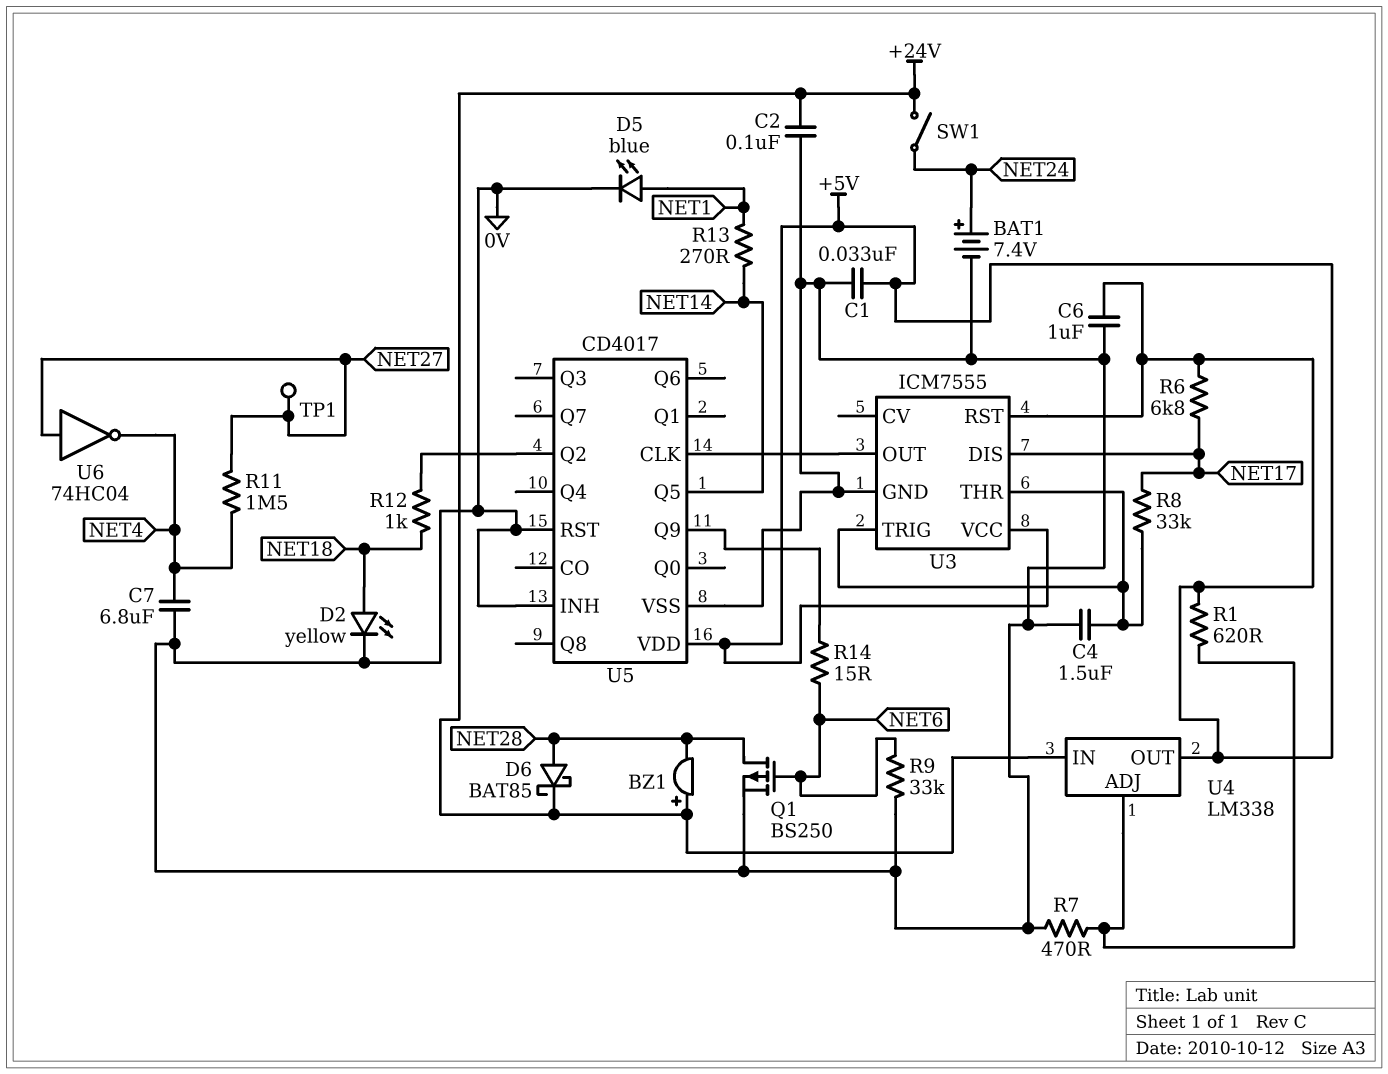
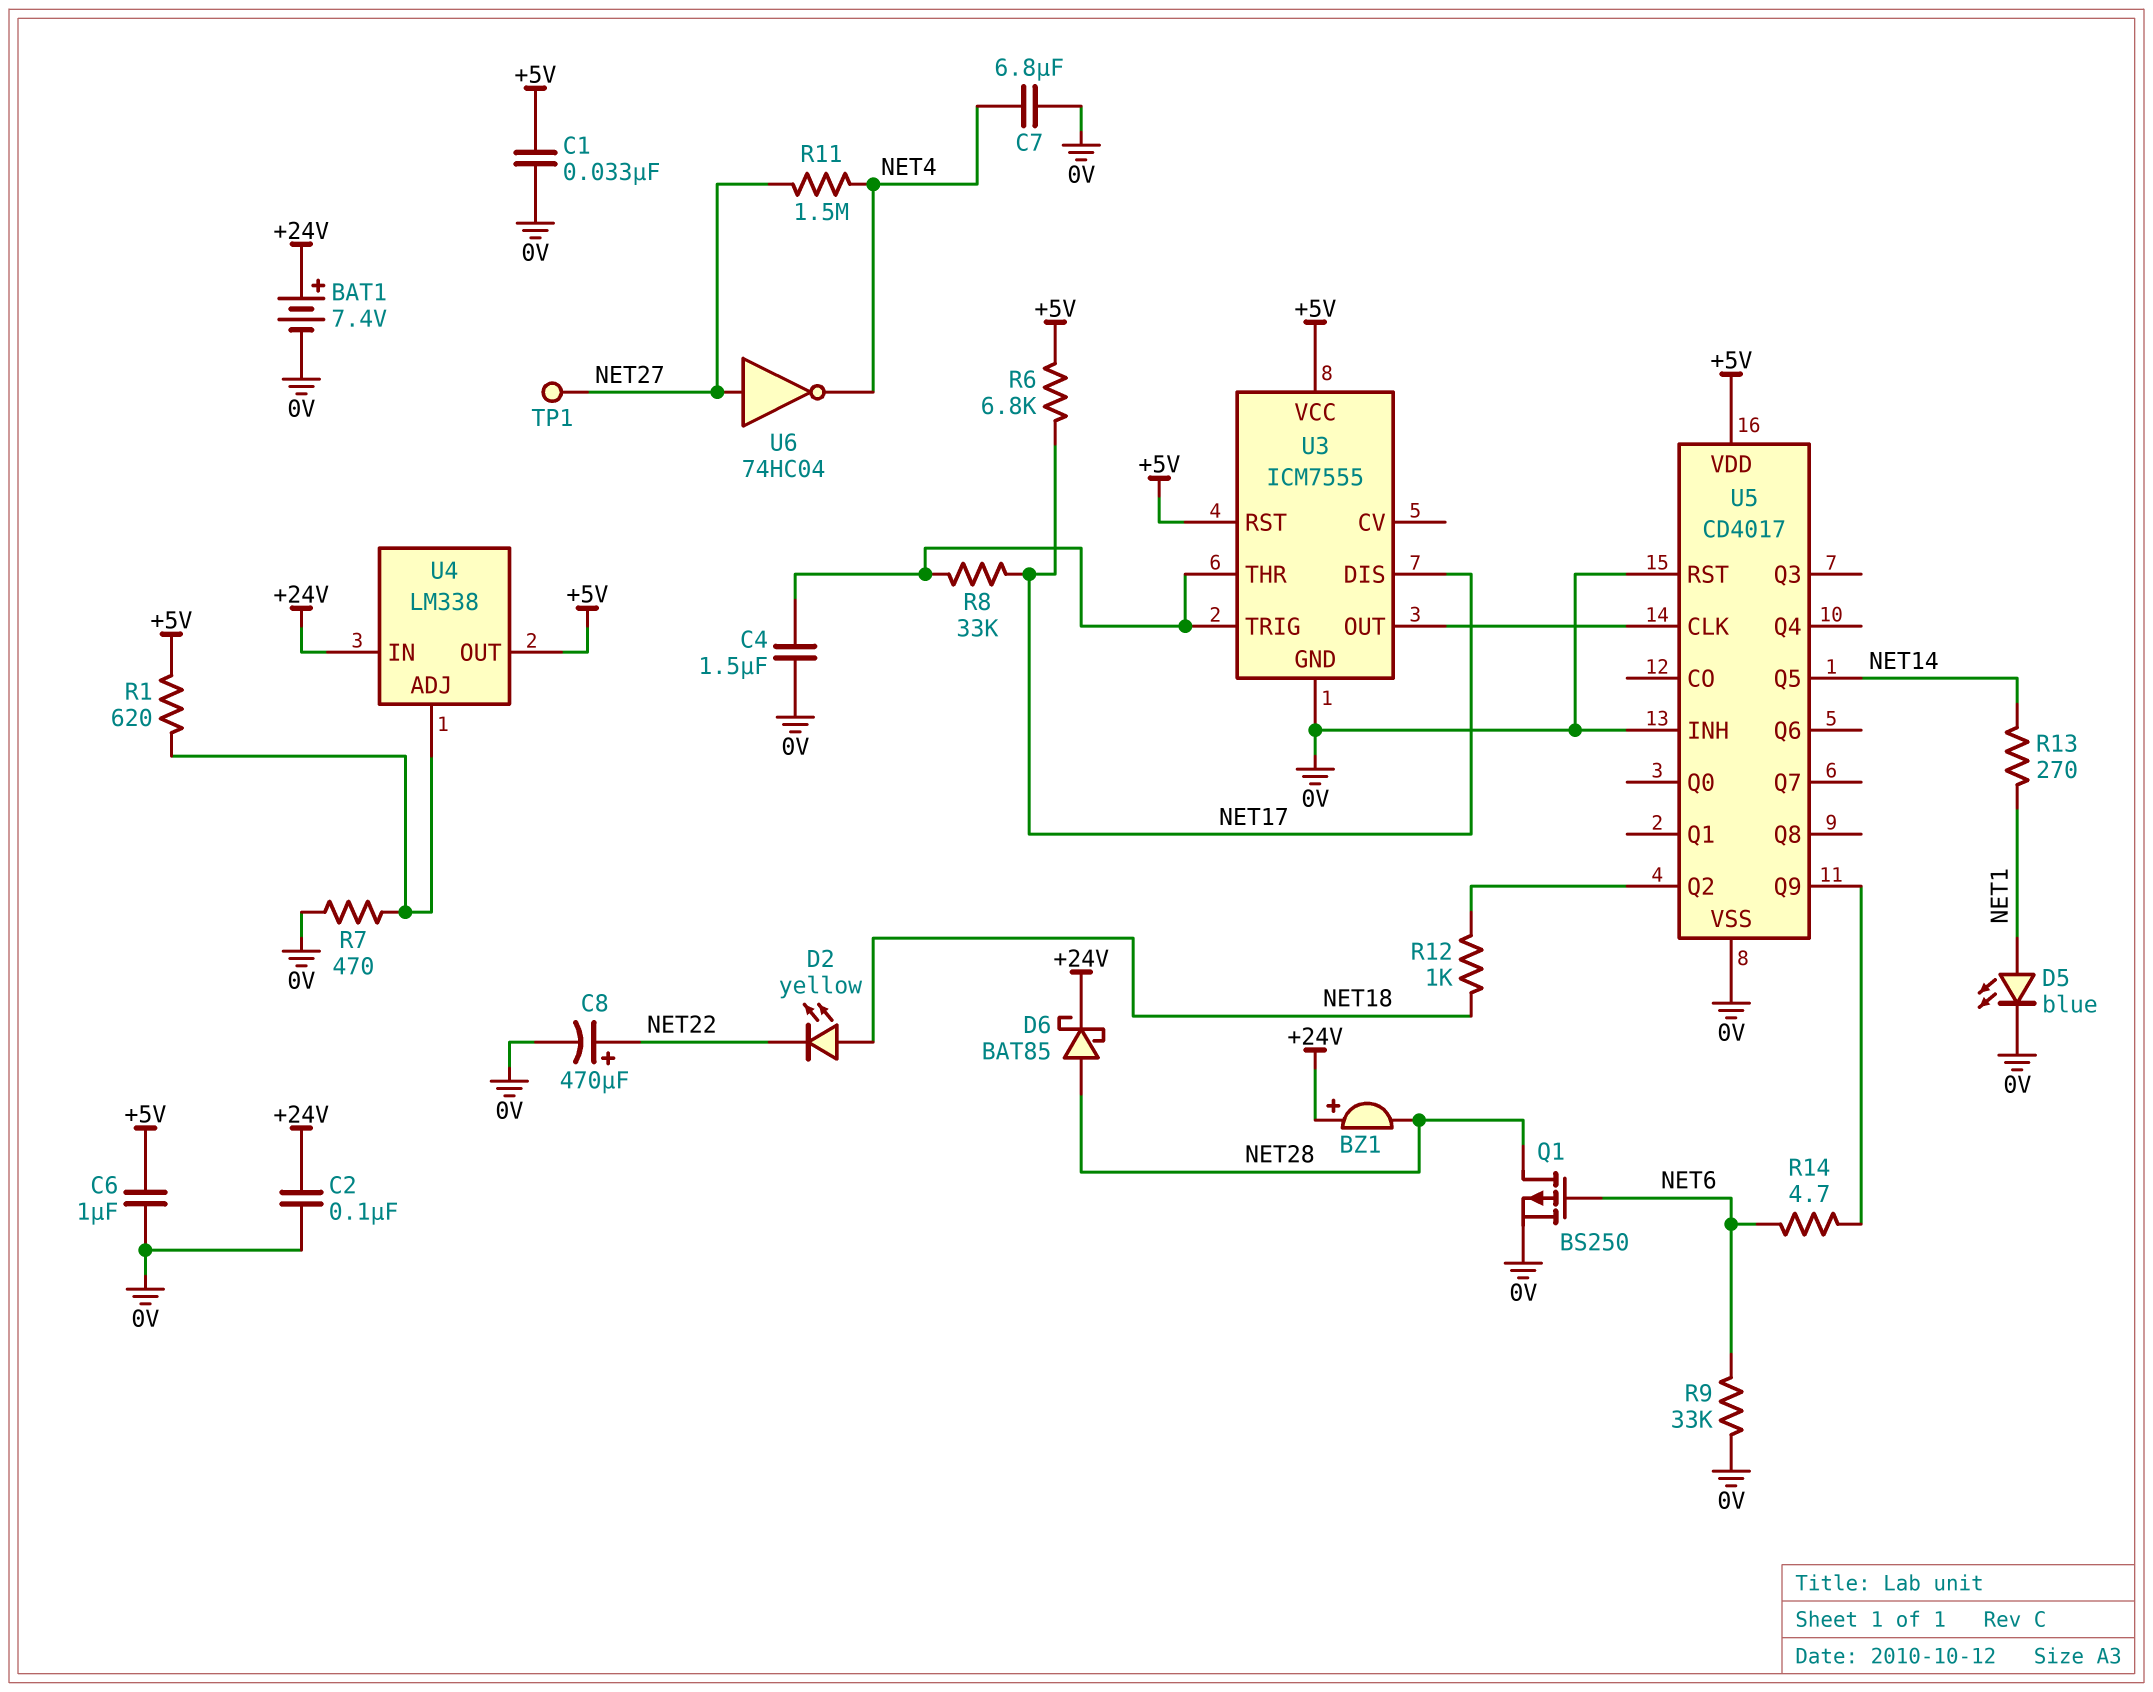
BAT1: 7.4V (plus NET24, minus 0V) -> 7.4V (plus +24V, minus 0V)
C8: none -> 470uF (plus NET22, minus 0V)
D2: LED yellow (A NET18, K 0V) -> LED yellow (A NET18, K NET22)
R14: 15 (NET6, U5/Q9) -> 4.7 (NET6, U5/Q9)
SW1: switch (+24V, NET24) -> none

